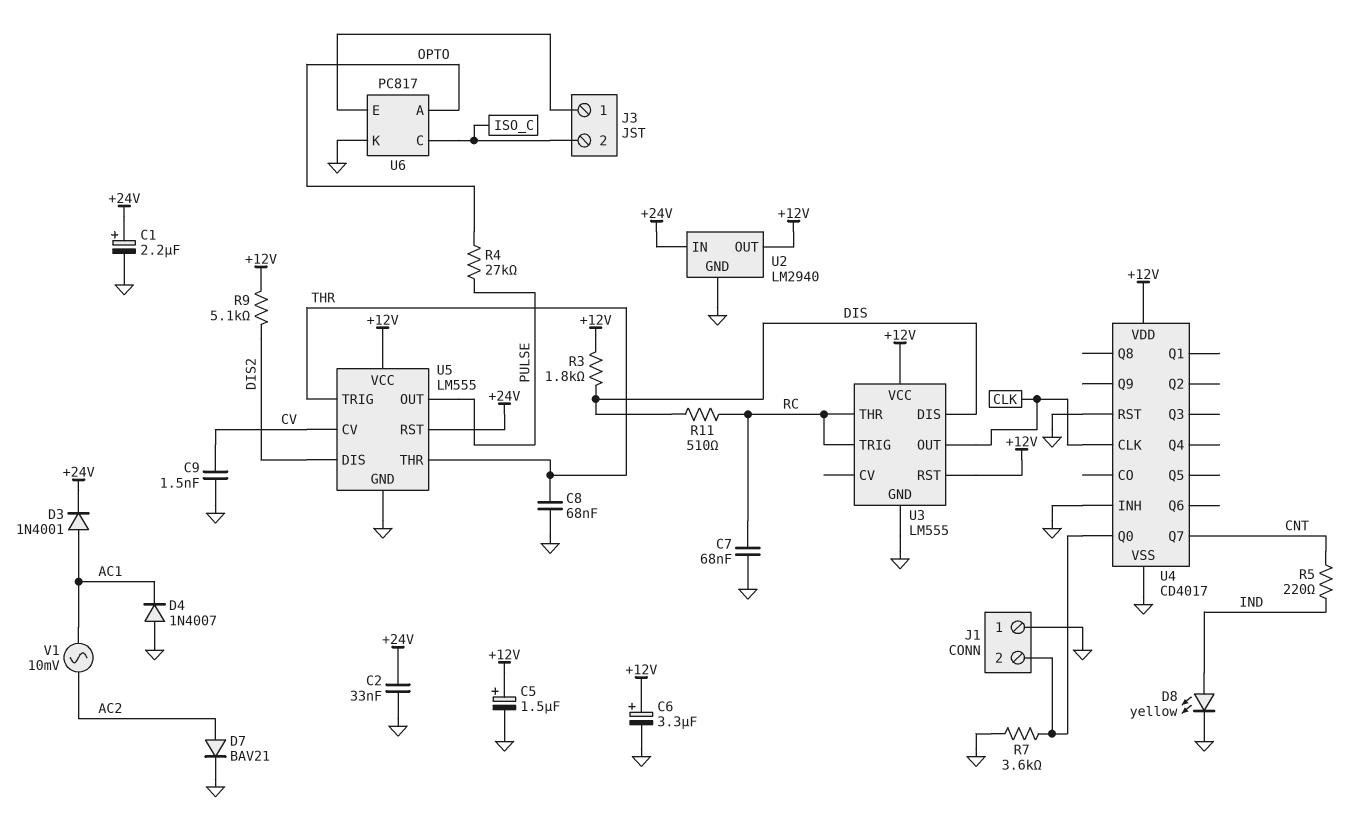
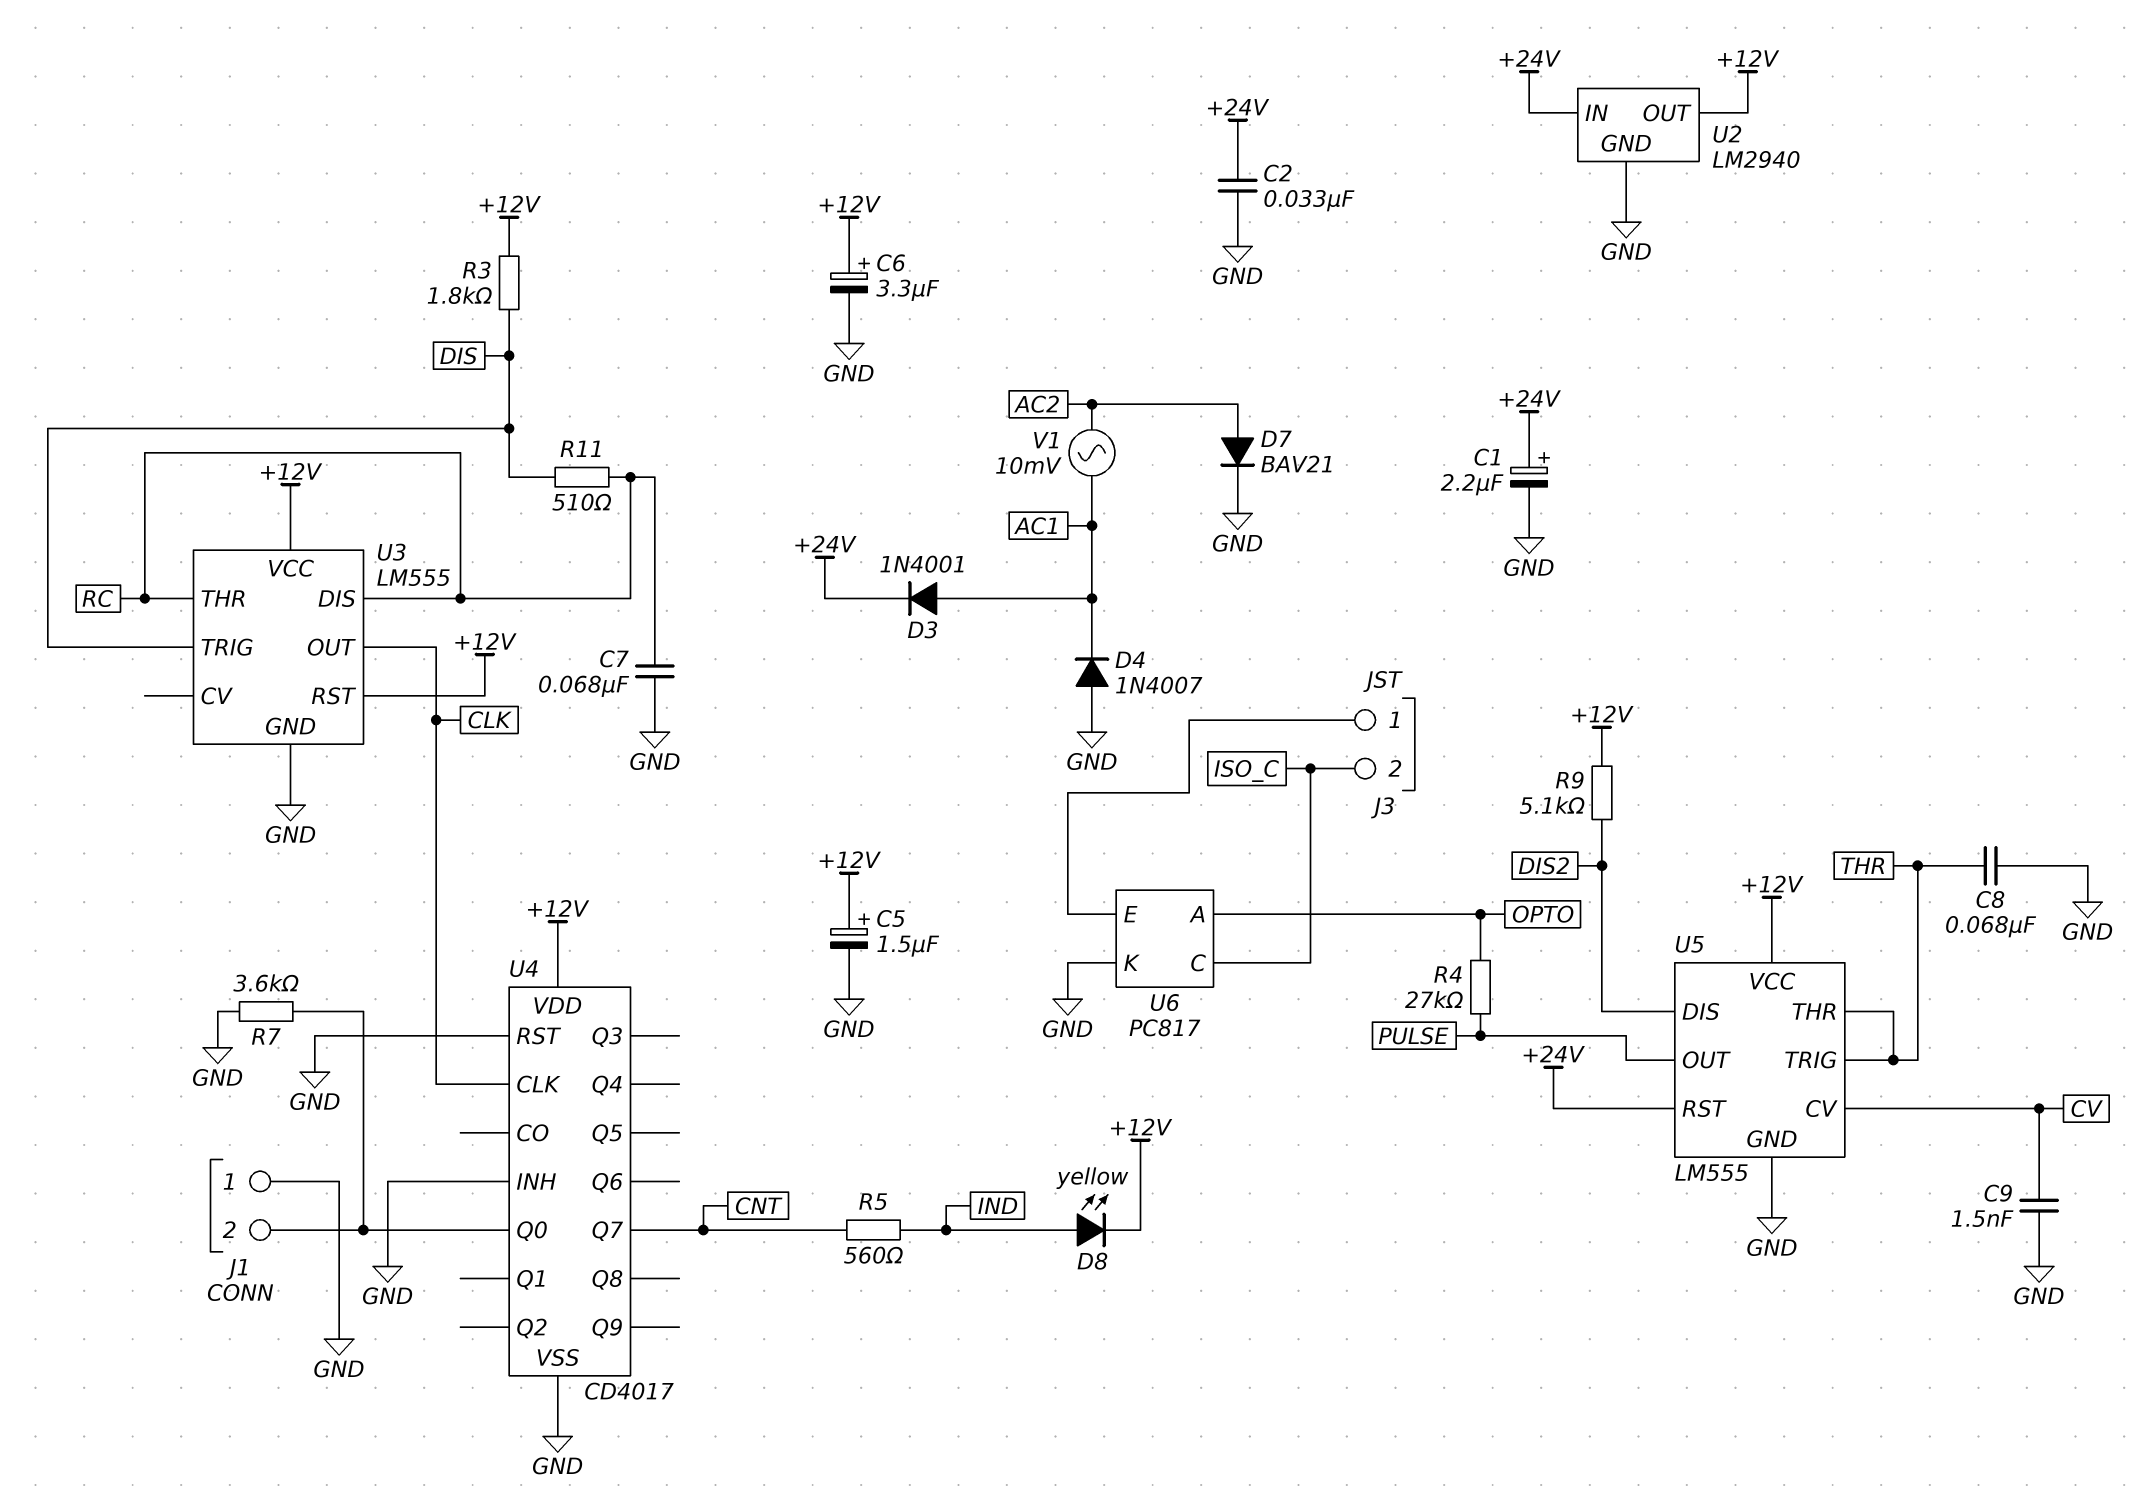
D8: LED yellow (A IND, K GND) -> LED yellow (A IND, K +12V)
R5: 220 (CNT, IND) -> 560 (CNT, IND)
U3 pin DIS: DIS -> RC
U3 pin TRIG: RC -> DIS

